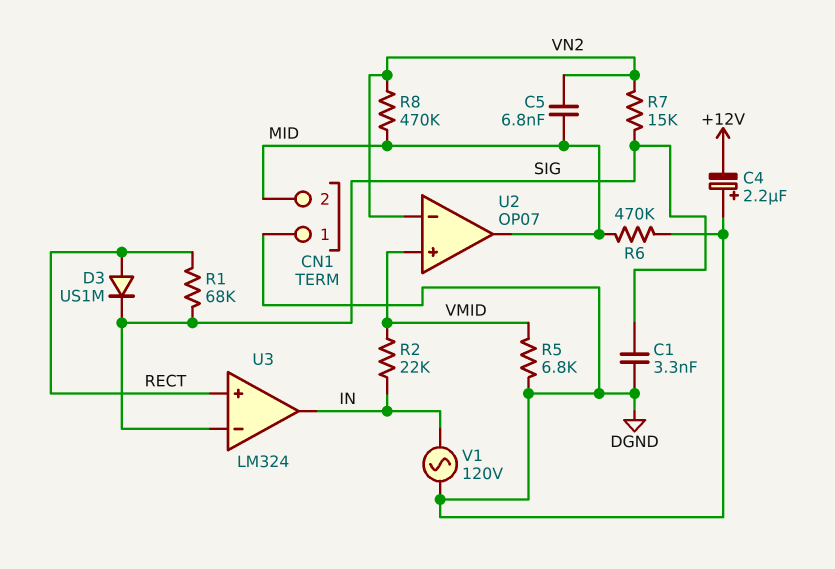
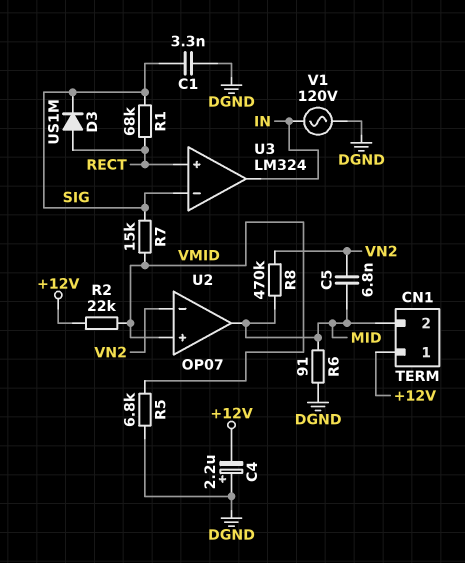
CN1 pin 1: DGND -> +12V
R2: 22k (IN, VMID) -> 22k (+12V, VMID)
R6: 470k (DGND, MID) -> 91 (DGND, MID)
R7: 15k (SIG, VN2) -> 15k (SIG, VMID)

